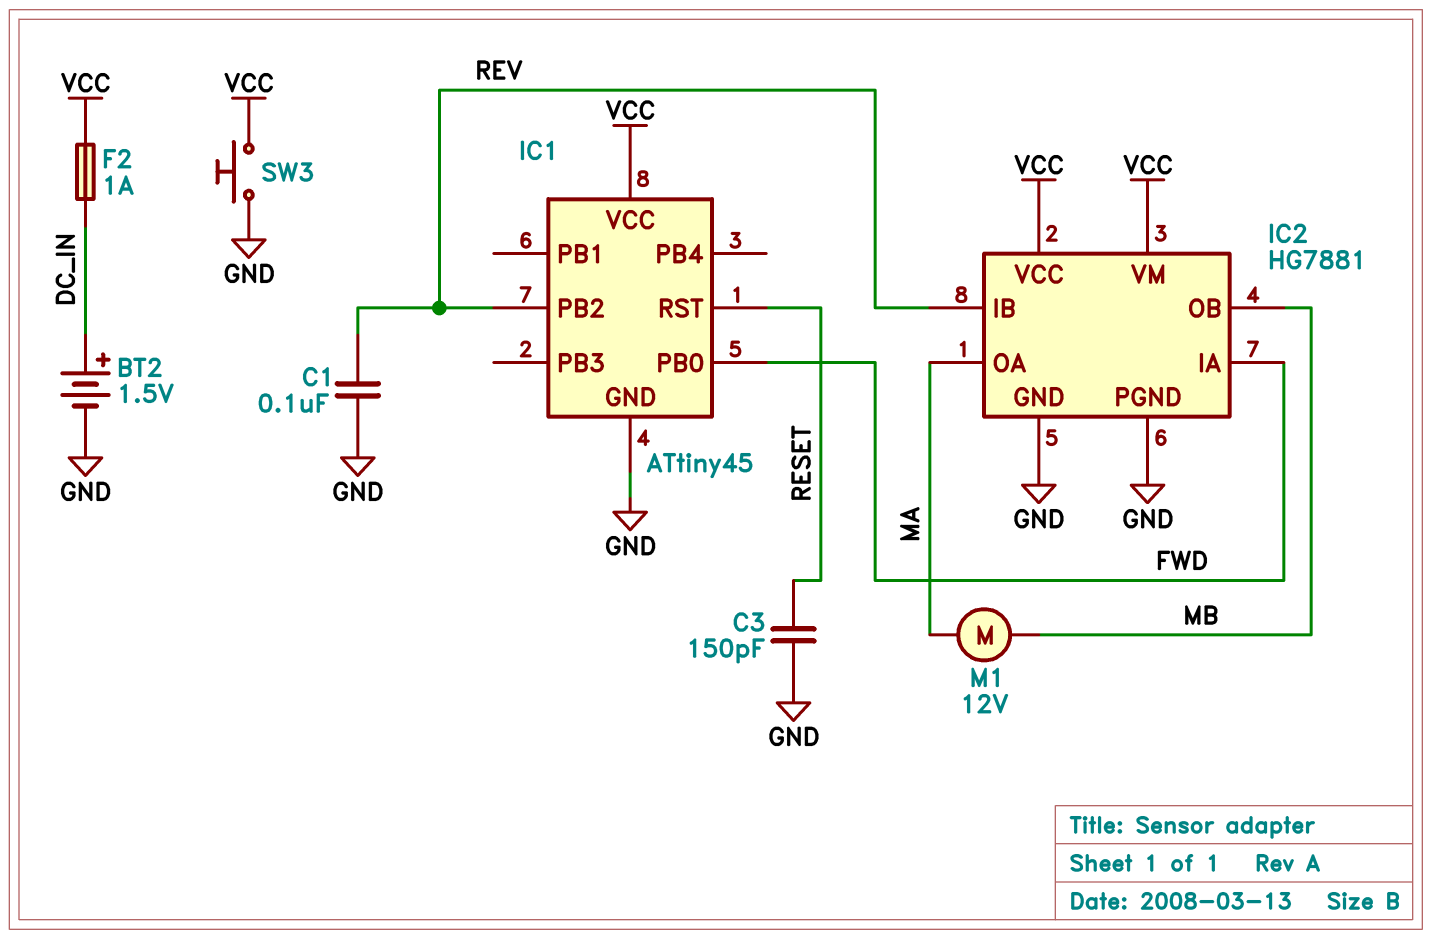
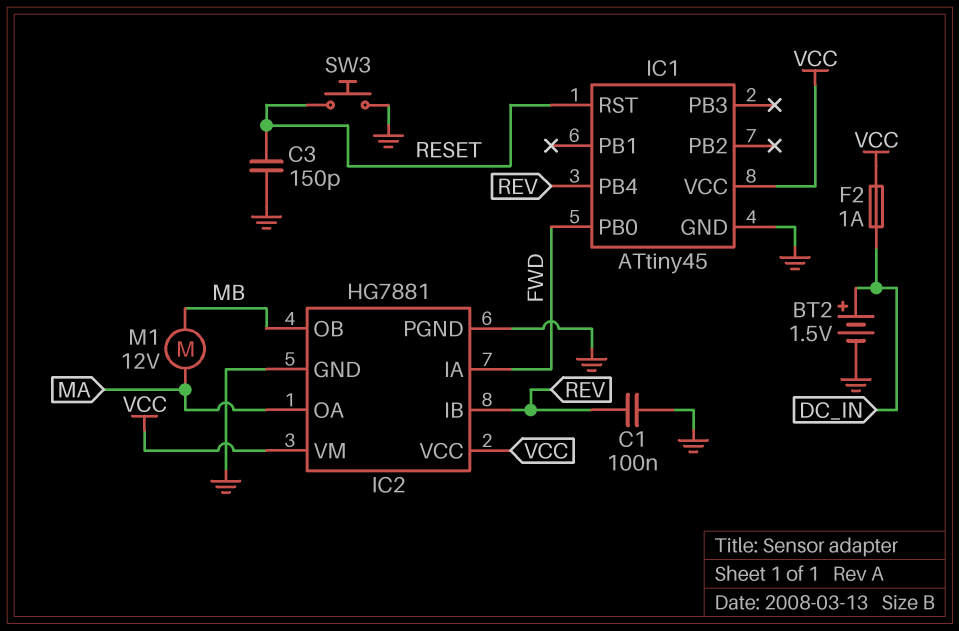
IC1 pin PB2: REV -> none
IC1 pin PB4: none -> REV
SW3: button (GND, VCC) -> button (GND, RESET)

